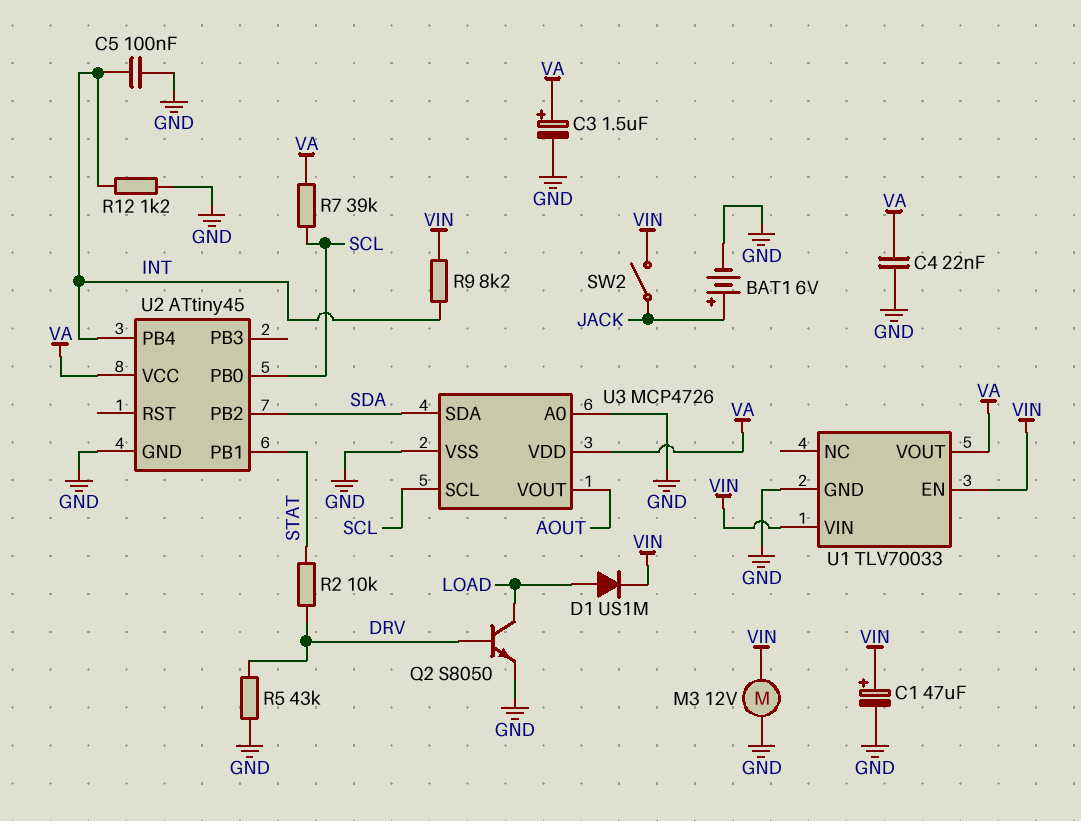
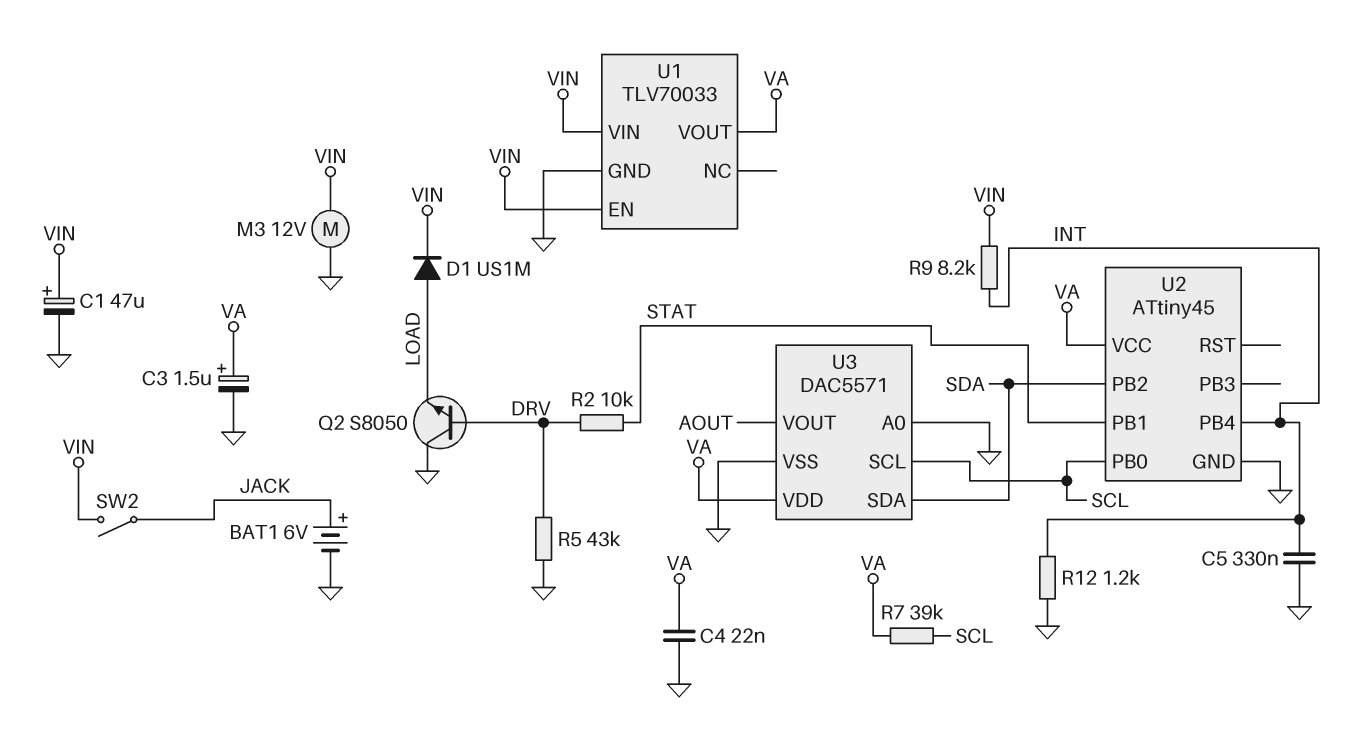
C5: 100nF (GND, INT) -> 330nF (GND, INT)
Q2: NPN S8050 (B DRV, C LOAD, E GND) -> NPN S8050 (B DRV, C GND, E LOAD)
U3: MCP4726 -> DAC5571

